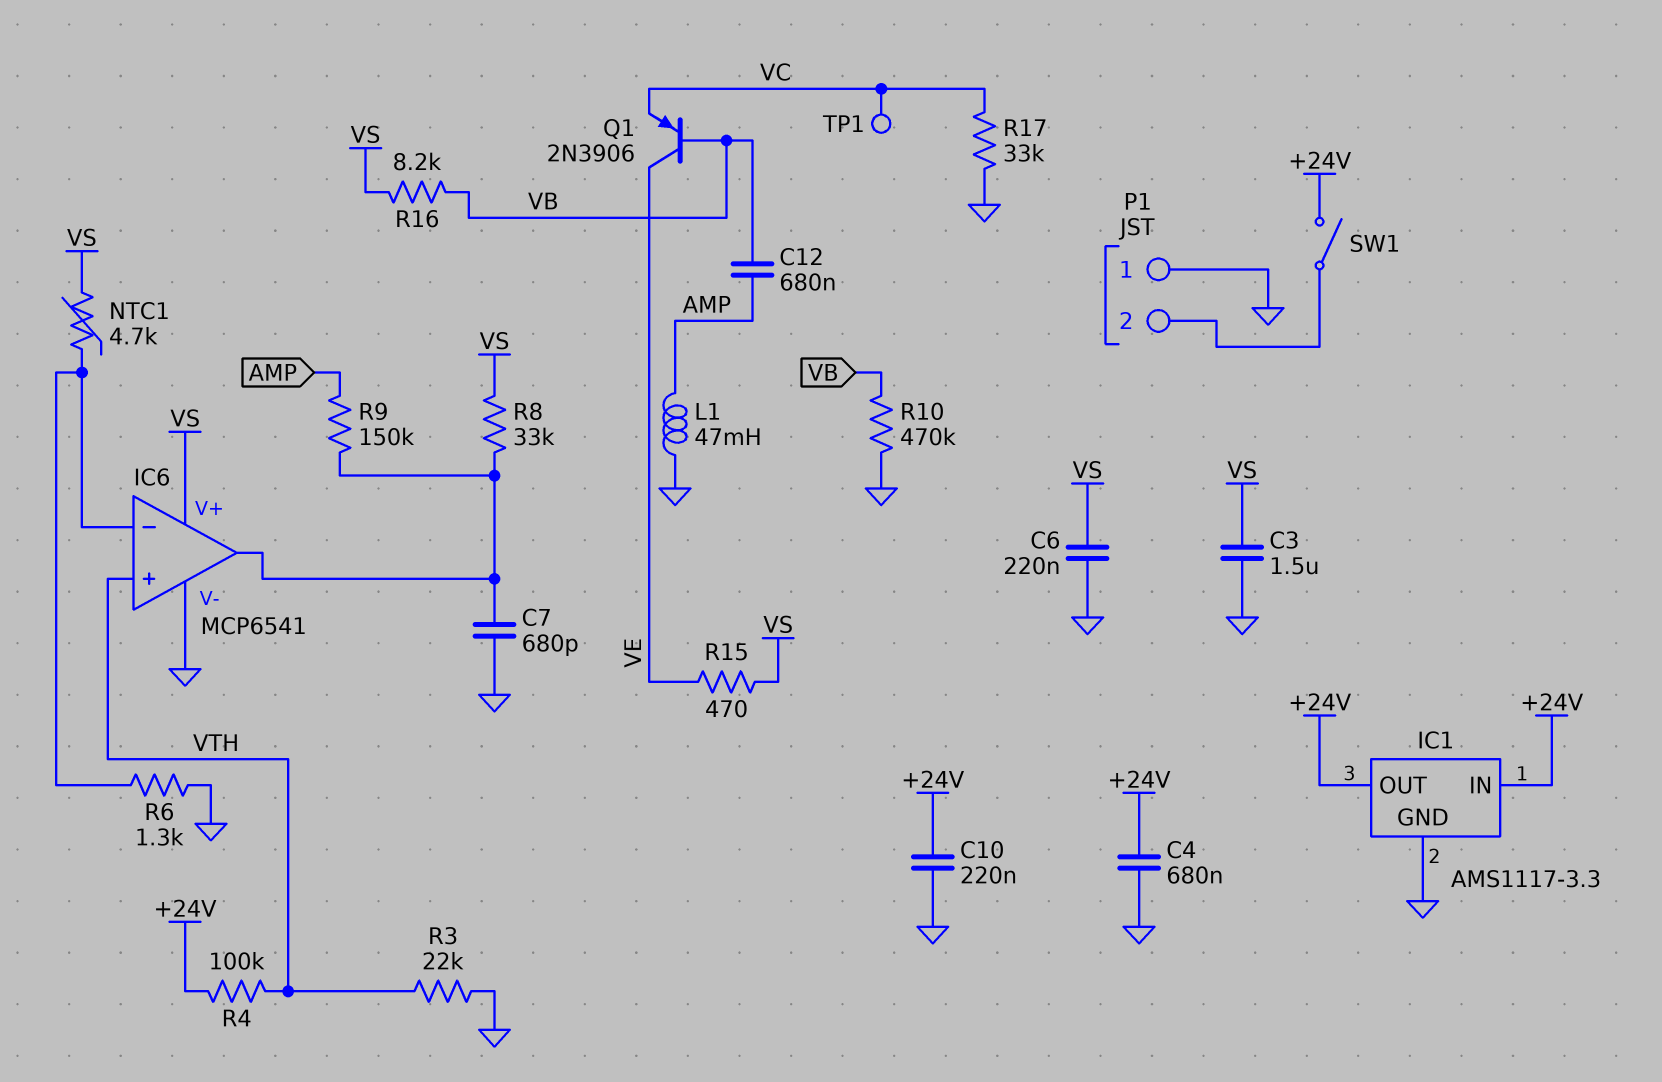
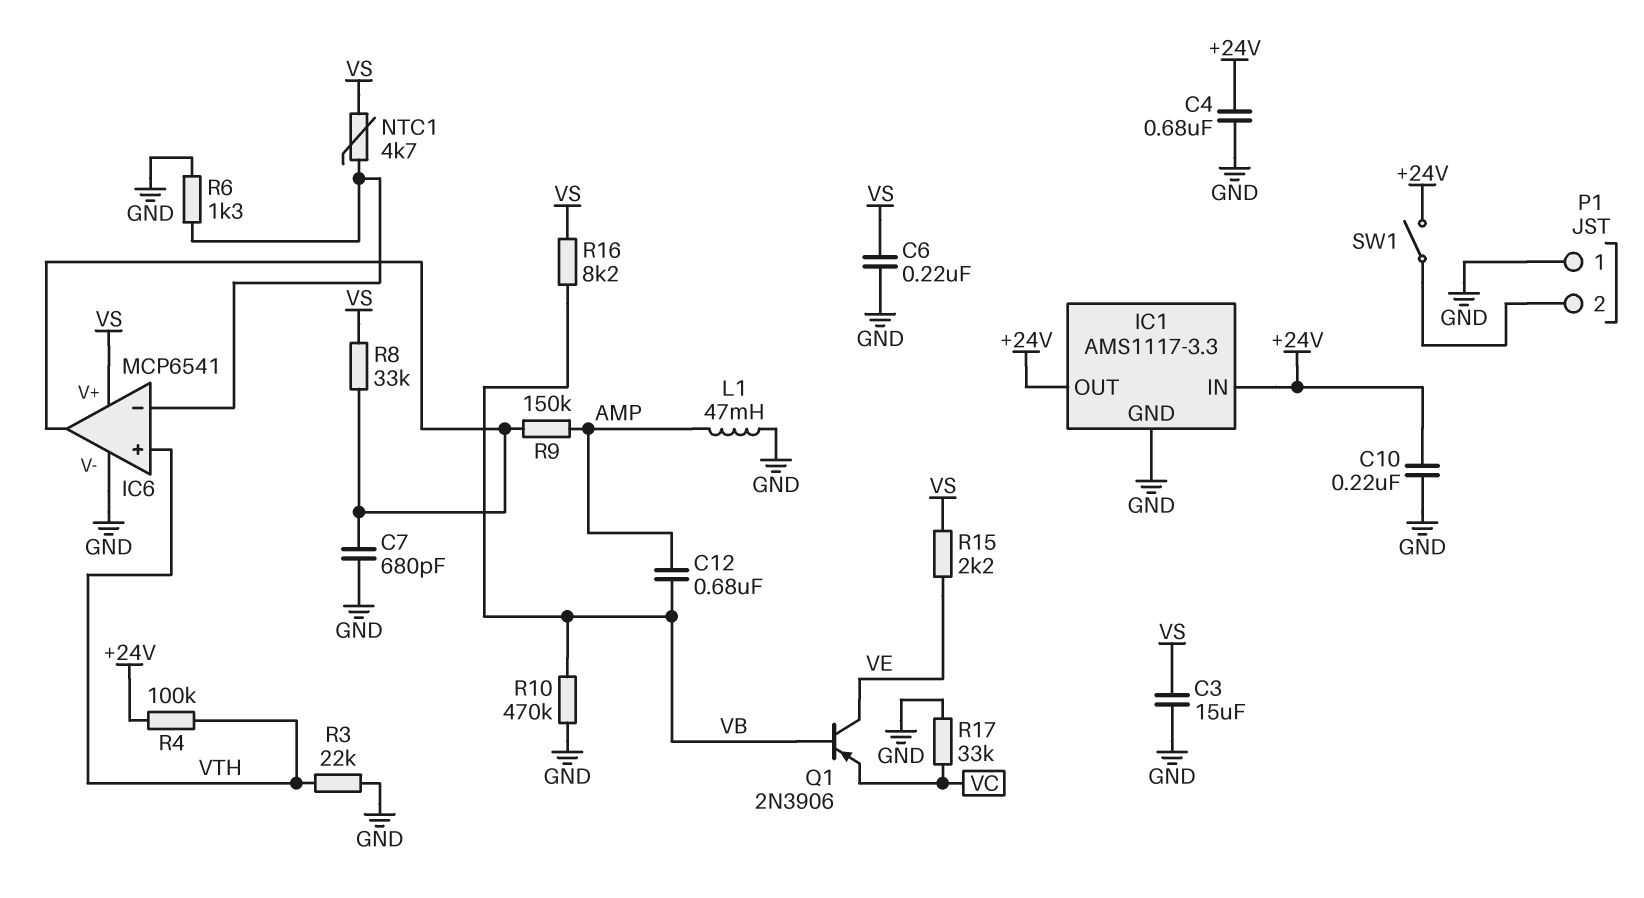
C3: 1.5uF (GND, VS) -> 15uF (GND, VS)
R15: 470 (VE, VS) -> 2.2k (VE, VS)
TP1: test point (VC) -> none

